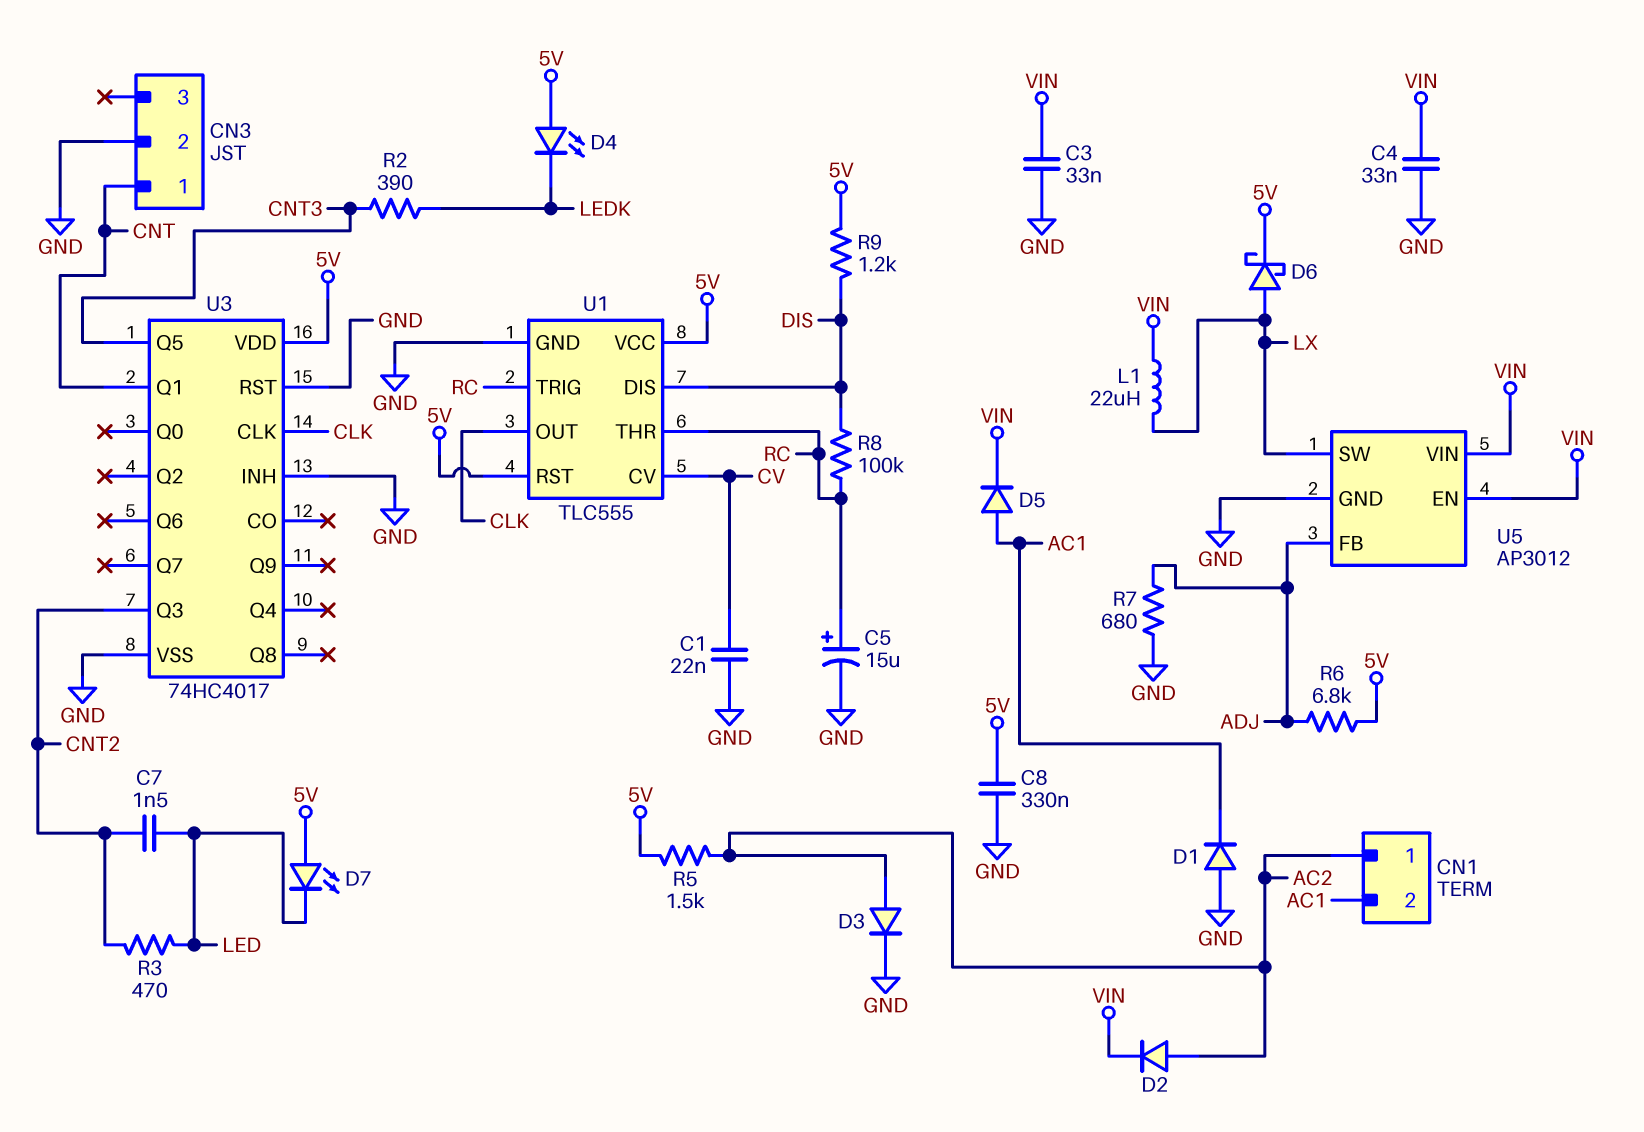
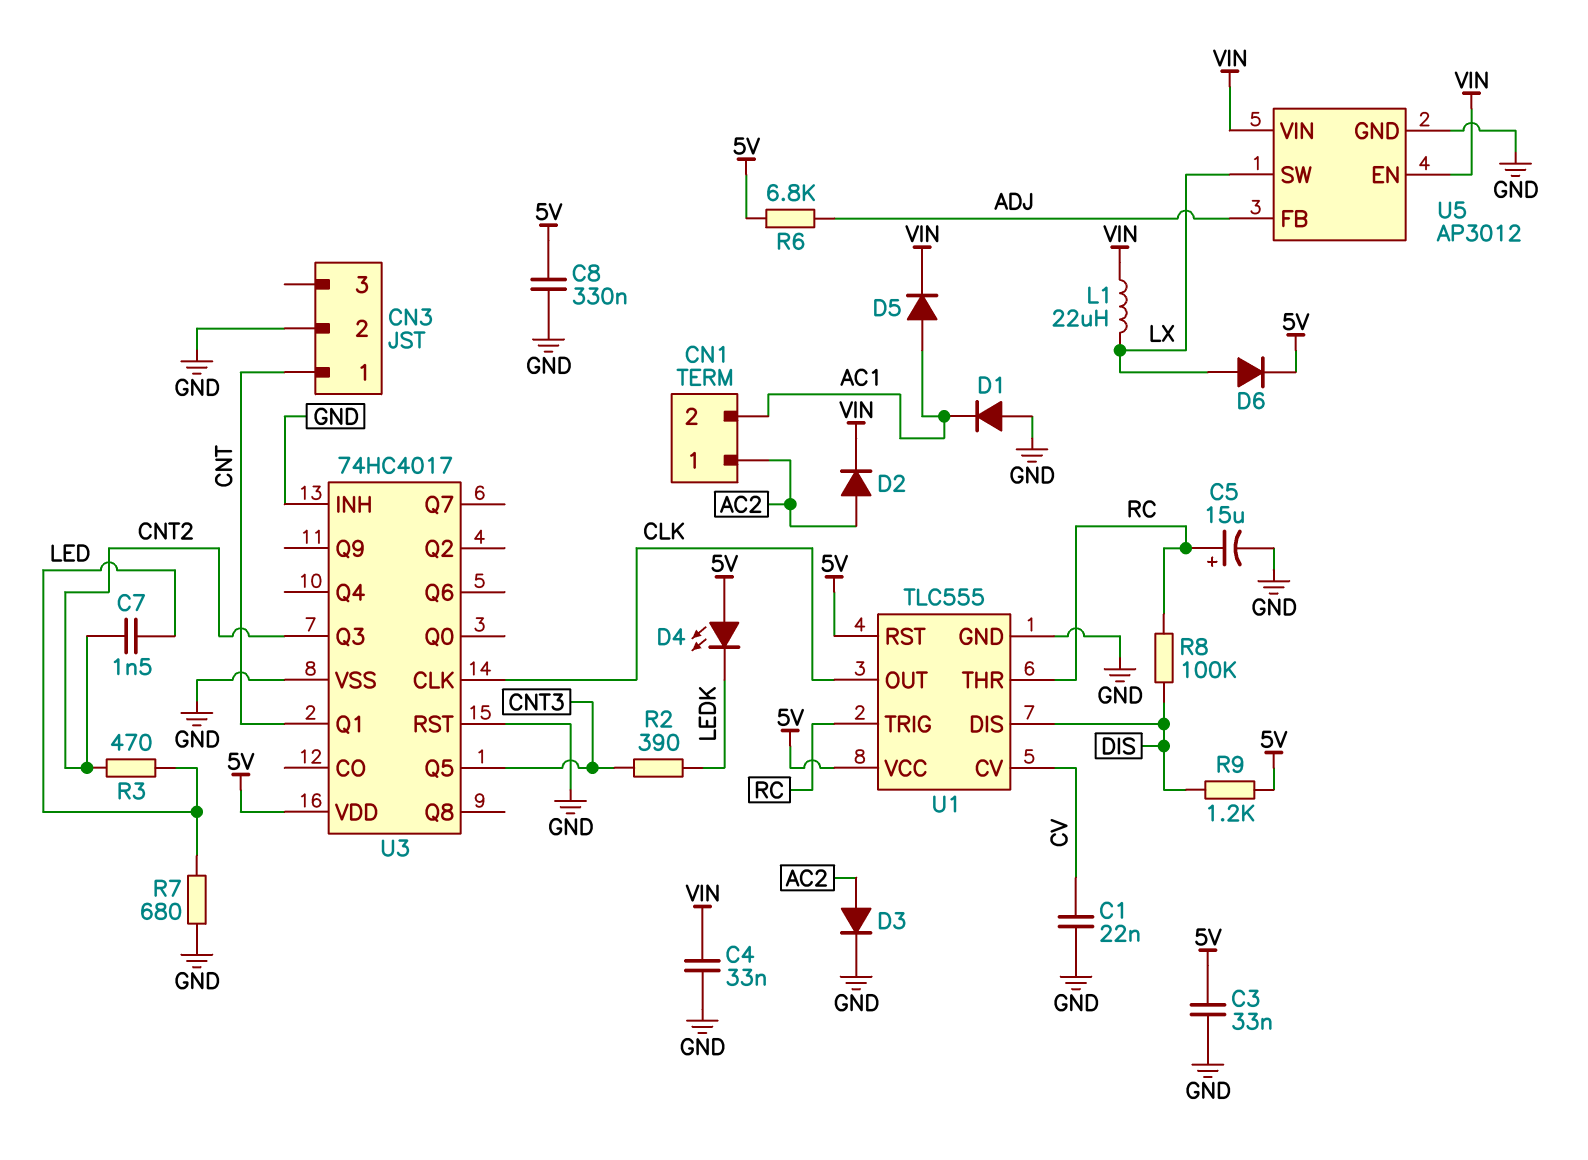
C3: 33nF (GND, VIN) -> 33nF (5V, GND)
D6: schottky (A LX, K 5V) -> diode (A LX, K 5V)
D7: LED (A 5V, K LED) -> none
R5: 1.5k (5V, AC2) -> none
R7: 680 (ADJ, GND) -> 680 (GND, LED)

